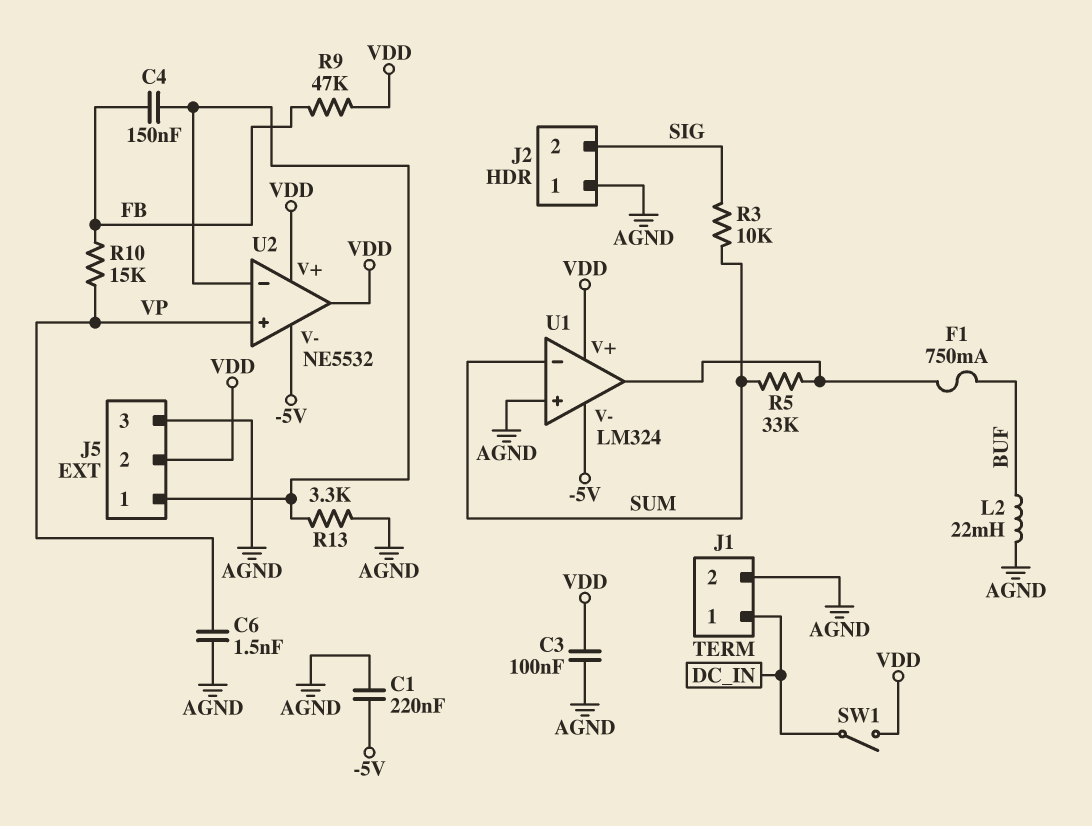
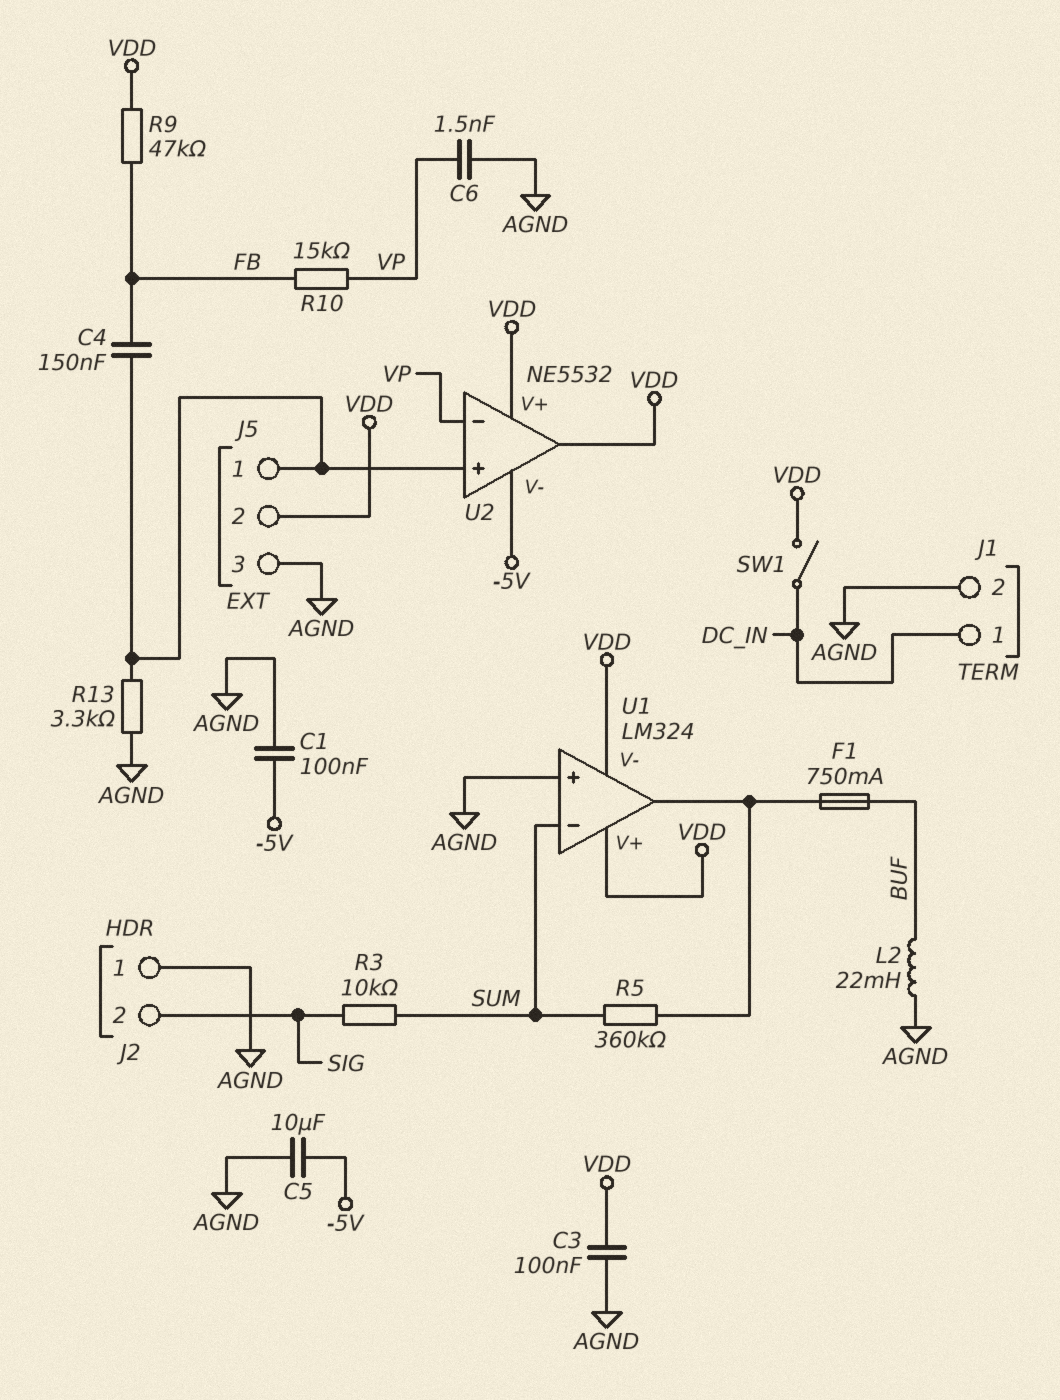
C1: 220nF (-5V, AGND) -> 100nF (-5V, AGND)
C5: none -> 10uF (-5V, AGND)
R5: 33k (SUM, U1/out) -> 360k (SUM, U1/out)
U1 pin V-: -5V -> VDD
U2 pin in+: VP -> J5/1
U2 pin in-: J5/1 -> VP

